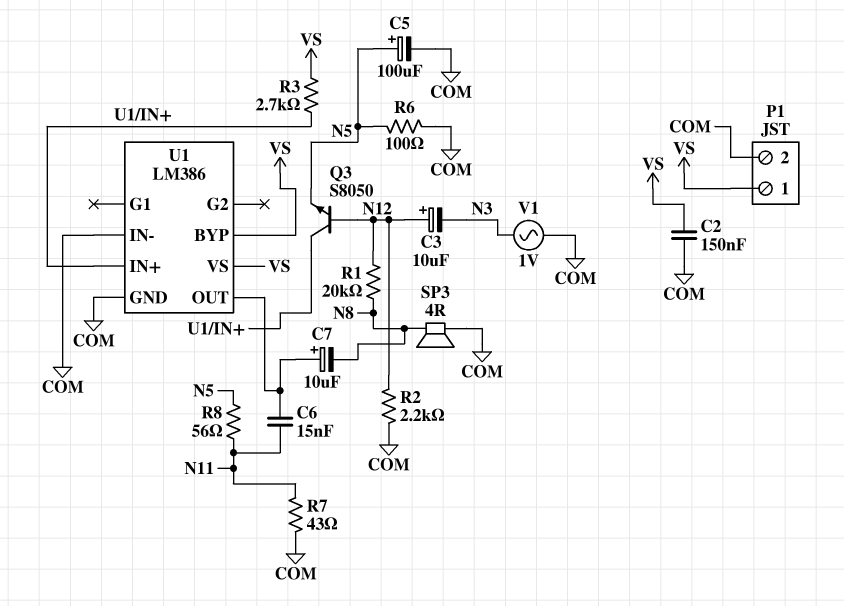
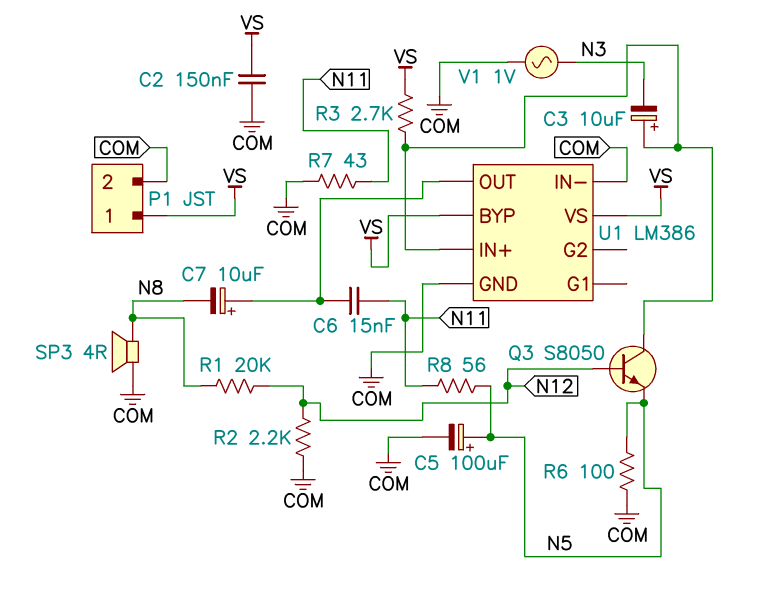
C3: 10uF (plus N12, minus N3) -> 10uF (plus U1/IN+, minus N3)

